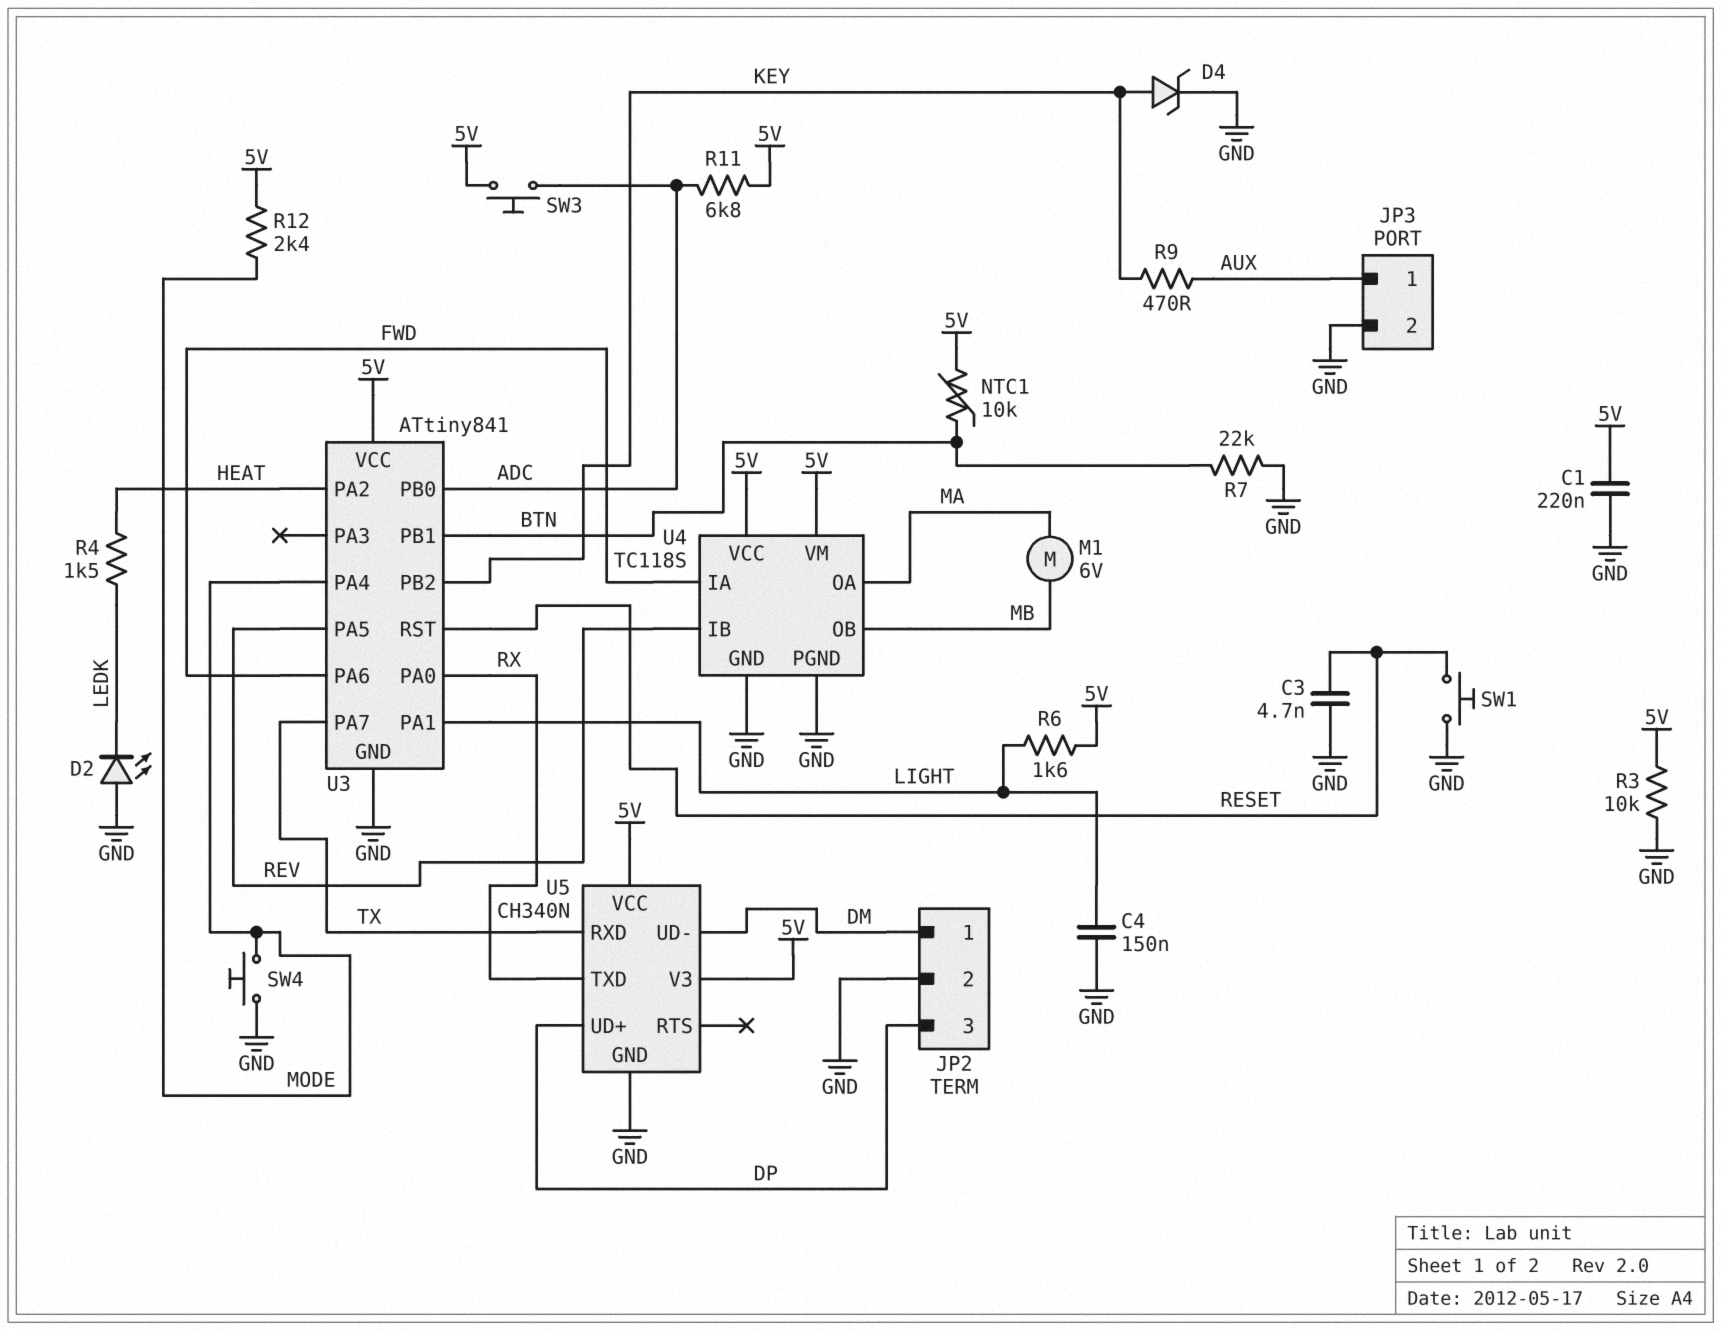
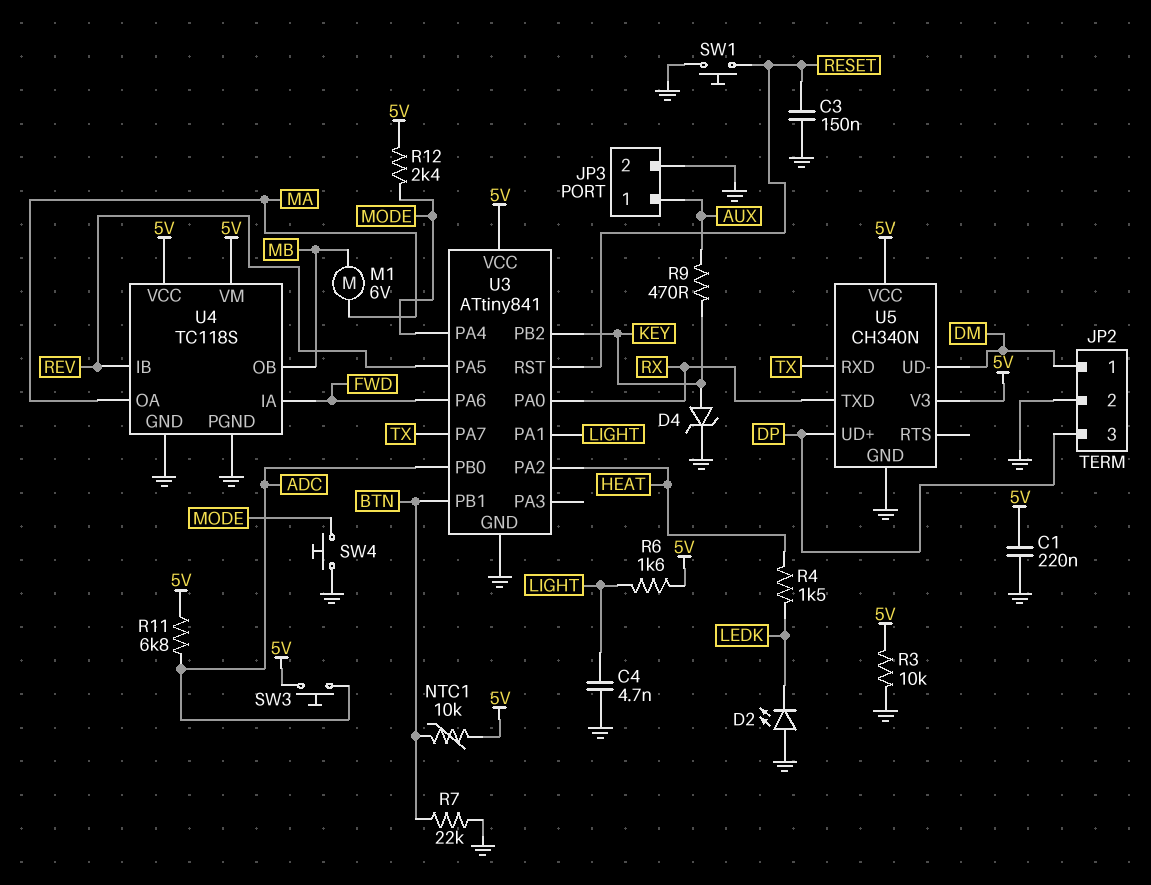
C3: 4.7nF (GND, RESET) -> 150nF (GND, RESET)
C4: 150nF (GND, LIGHT) -> 4.7nF (GND, LIGHT)

